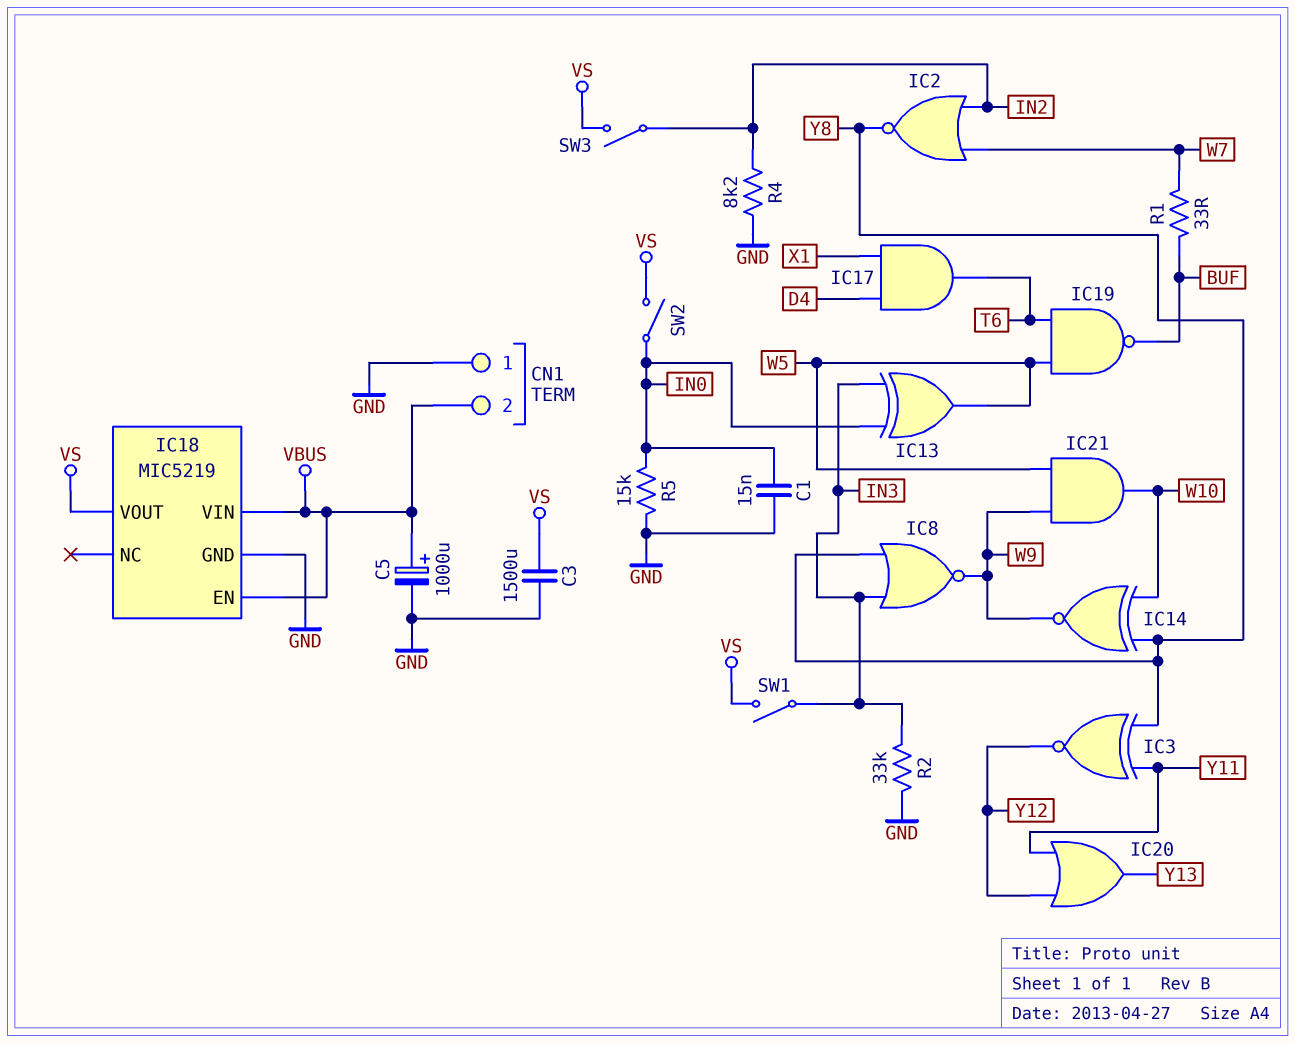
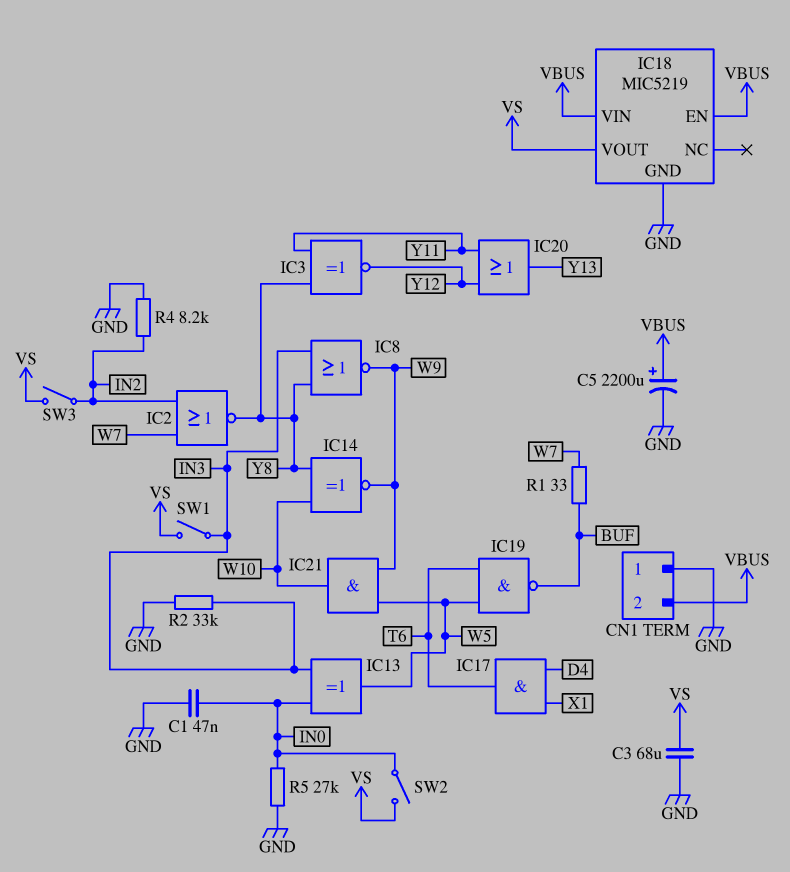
C1: 15nF (GND, IN0) -> 47nF (GND, IN0)
C3: 1500uF (GND, VS) -> 68uF (GND, VS)
C5: 1000uF (plus VBUS, minus GND) -> 2200uF (plus VBUS, minus GND)
R5: 15k (GND, IN0) -> 27k (GND, IN0)

